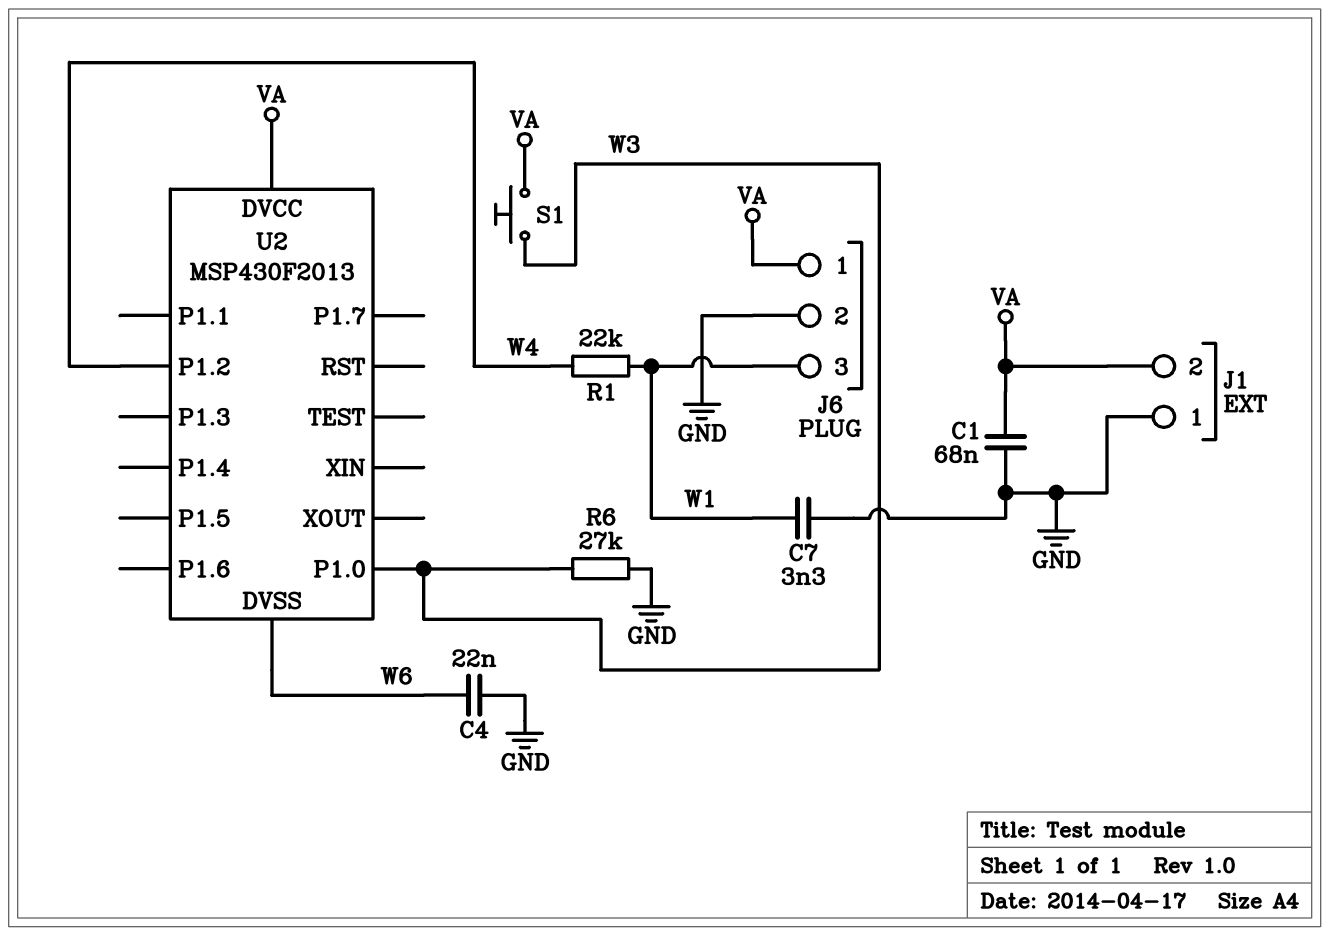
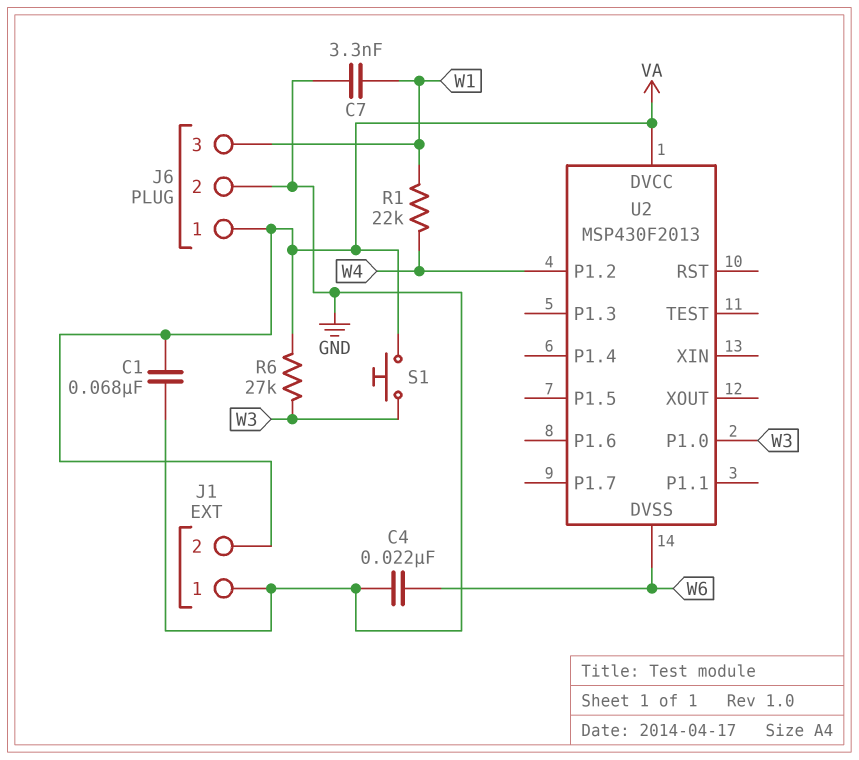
R6: 27k (GND, W3) -> 27k (VA, W3)

